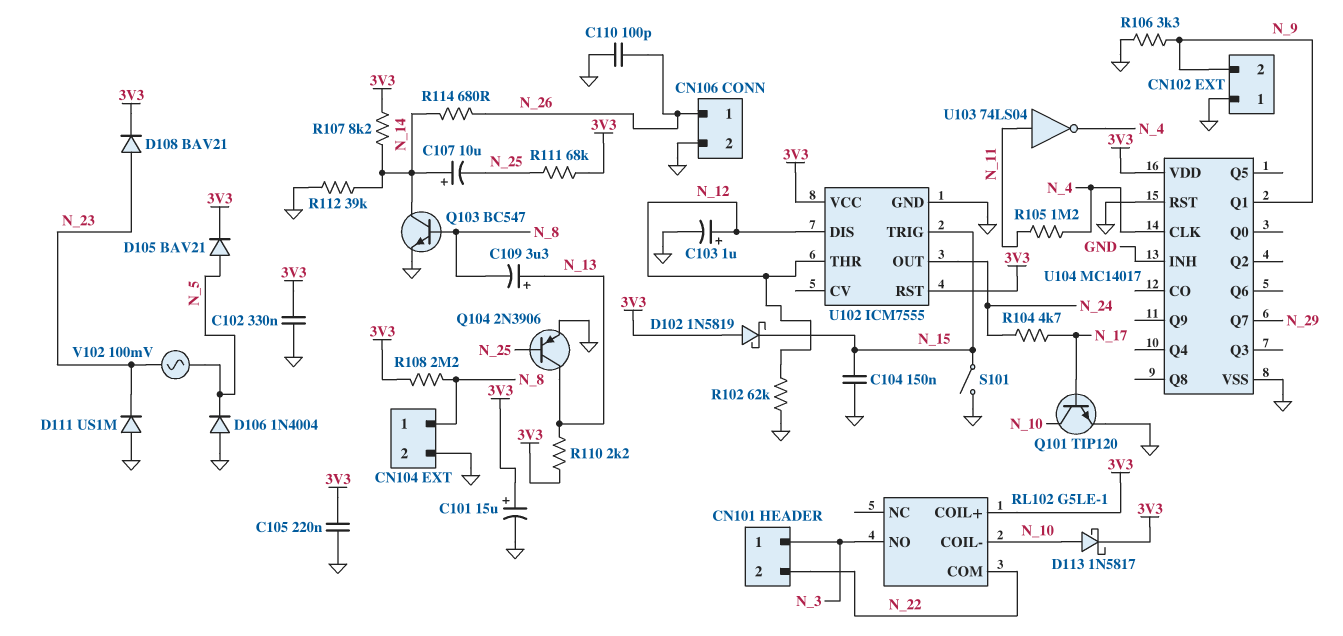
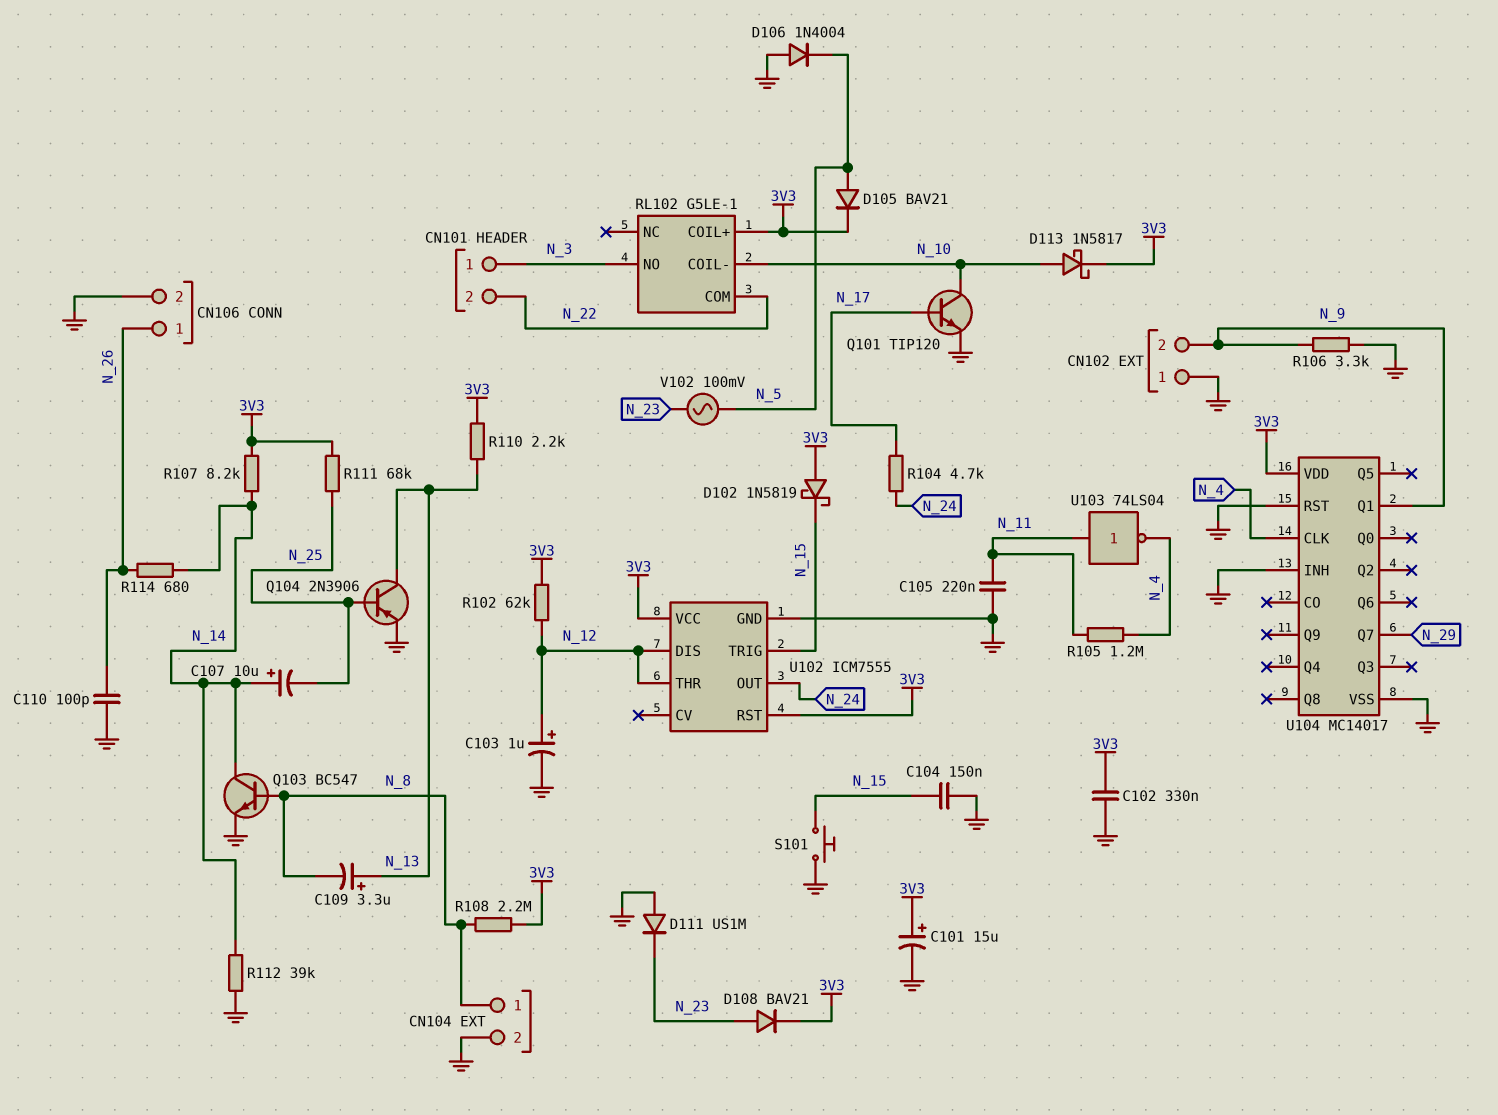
C105: 220nF (3V3, GND) -> 220nF (GND, N_11)
R102: 62k (GND, N_12) -> 62k (3V3, N_12)
S101: switch (GND, N_15) -> button (GND, N_15)

